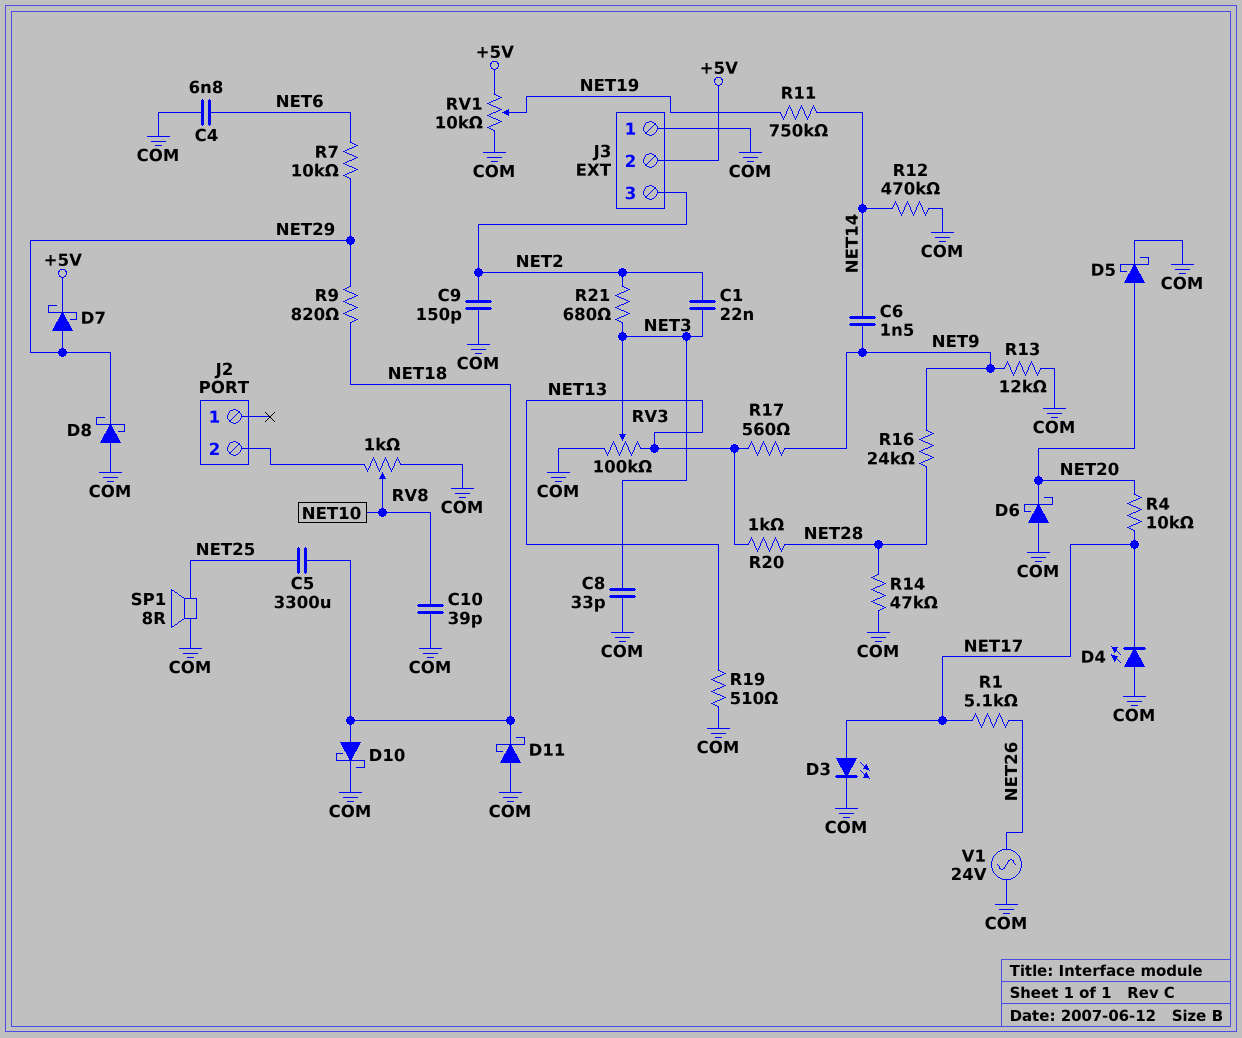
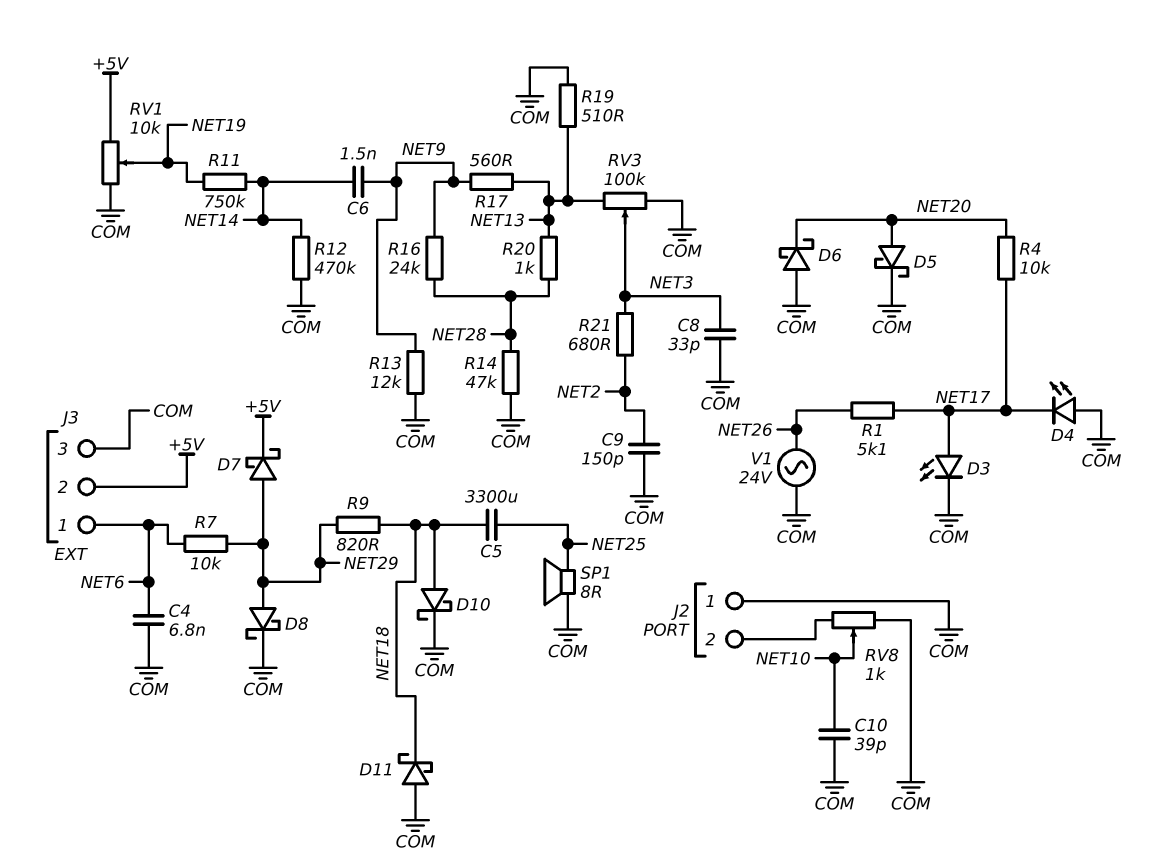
C1: 22nF (NET2, NET3) -> none
D8: schottky (A COM, K NET29) -> schottky (A NET29, K COM)
J2 pin 1: none -> COM
J3 pin 1: COM -> NET6
J3 pin 3: NET2 -> COM

